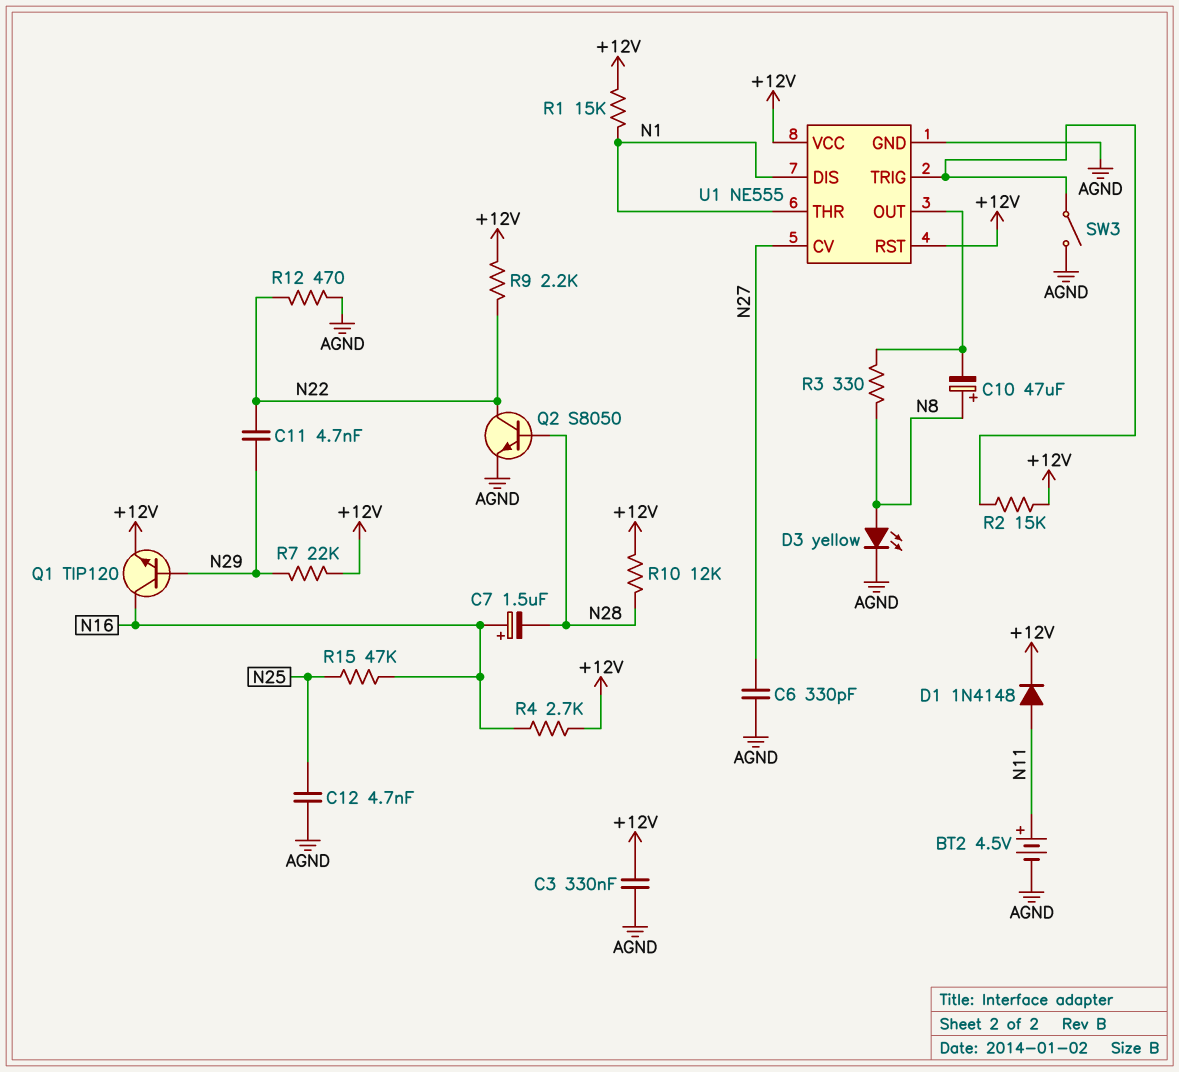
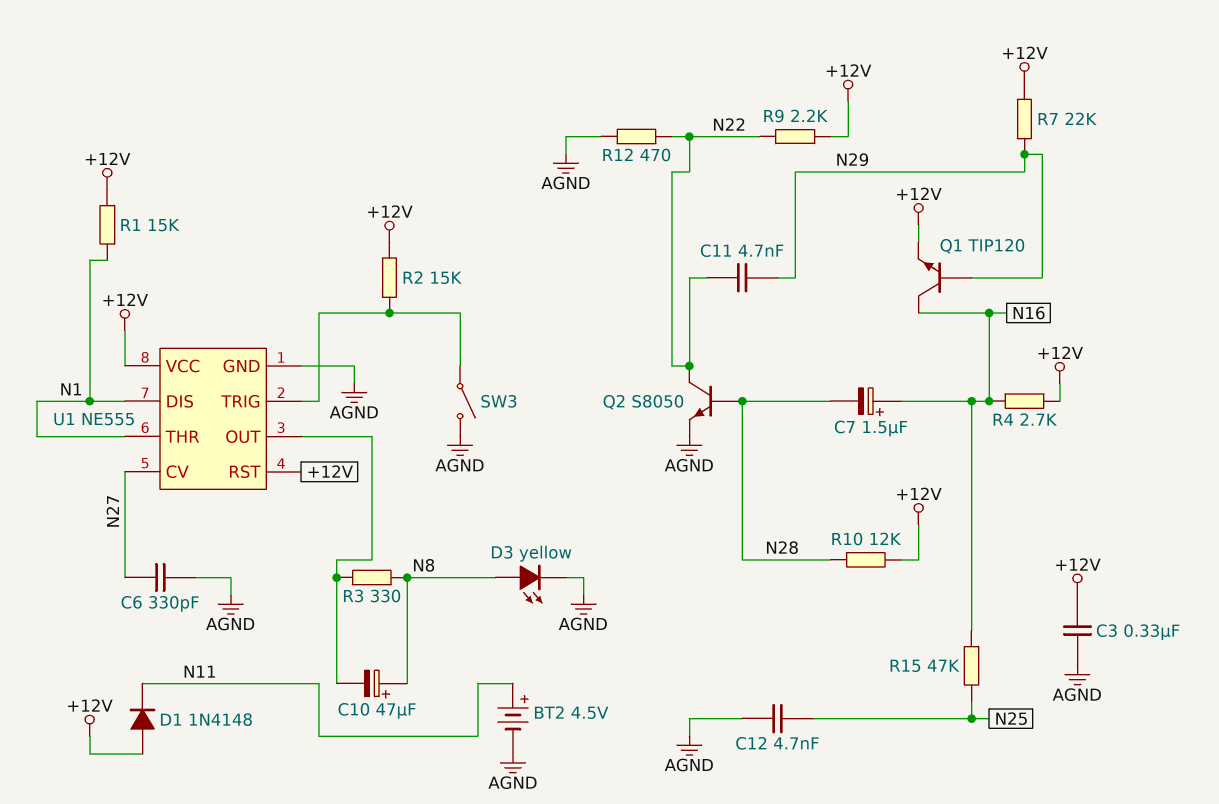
D1: diode 1N4148 (A N11, K +12V) -> diode 1N4148 (A +12V, K N11)

